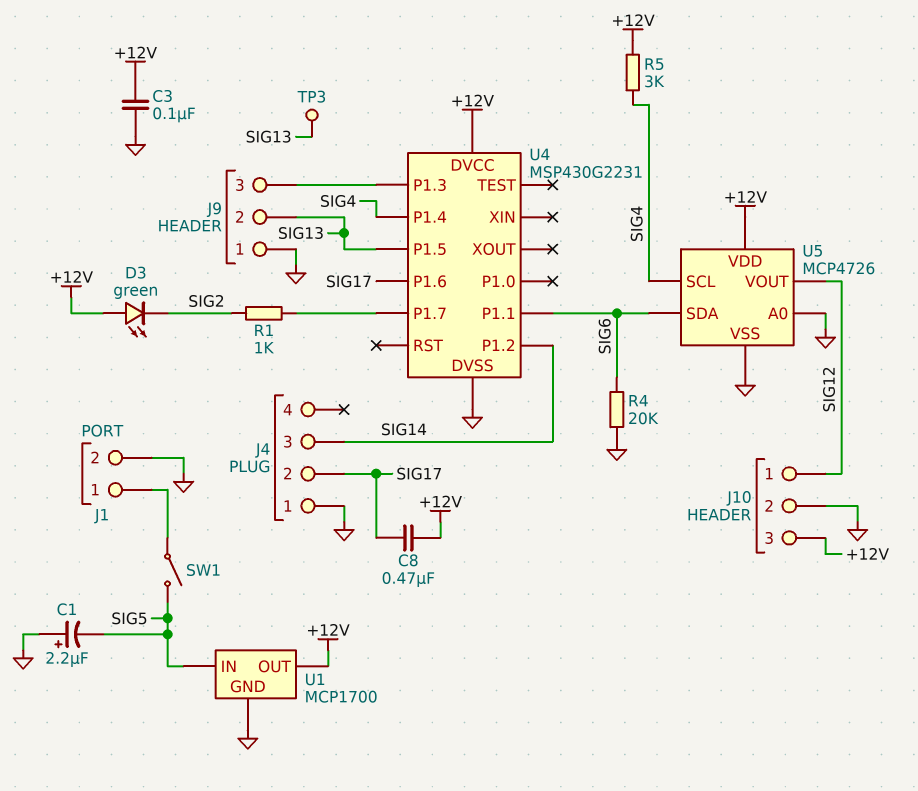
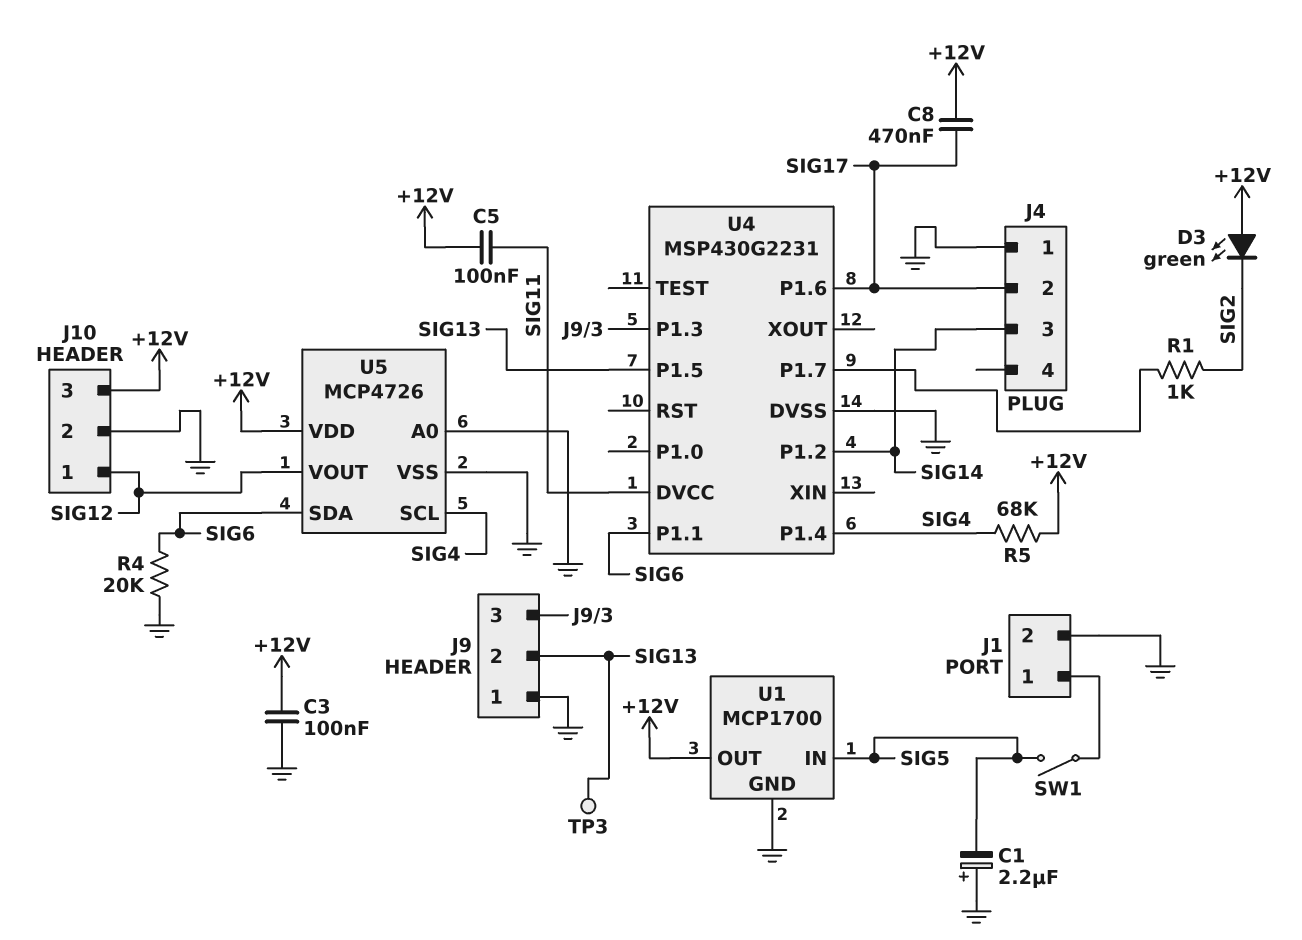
C5: none -> 100nF (+12V, SIG11)
R5: 3k (+12V, SIG4) -> 68k (+12V, SIG4)
U4 pin DVCC: +12V -> SIG11

